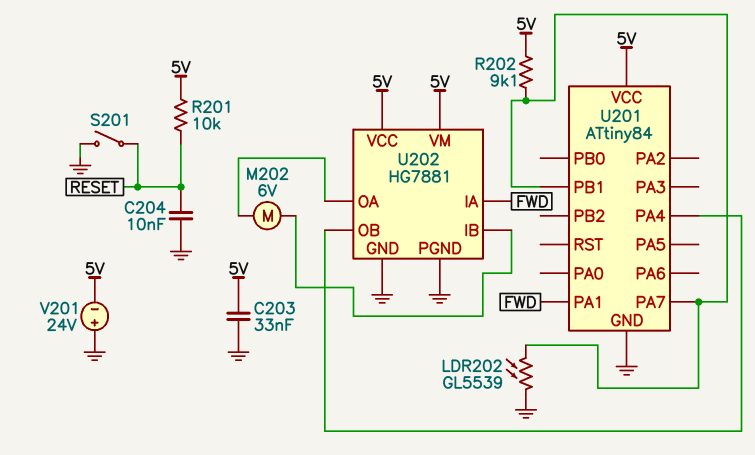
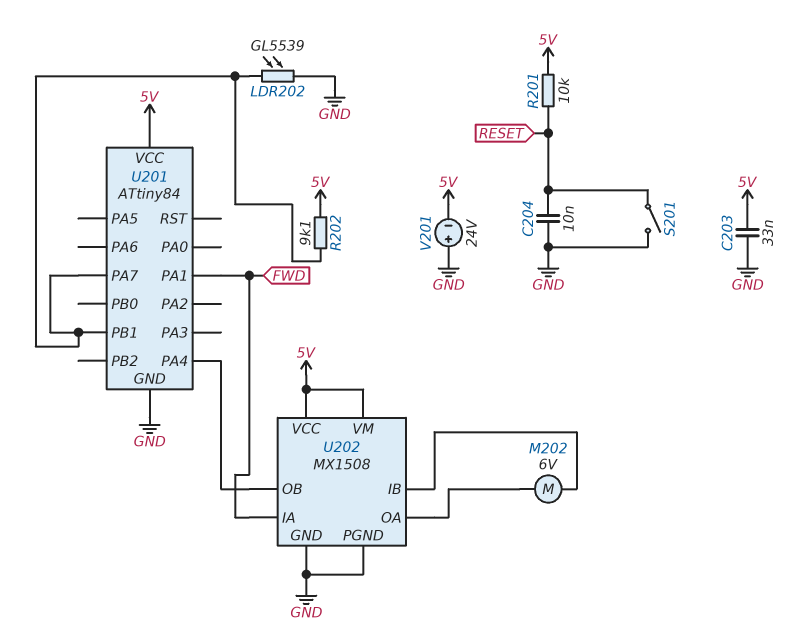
U202: HG7881 -> MX1508

